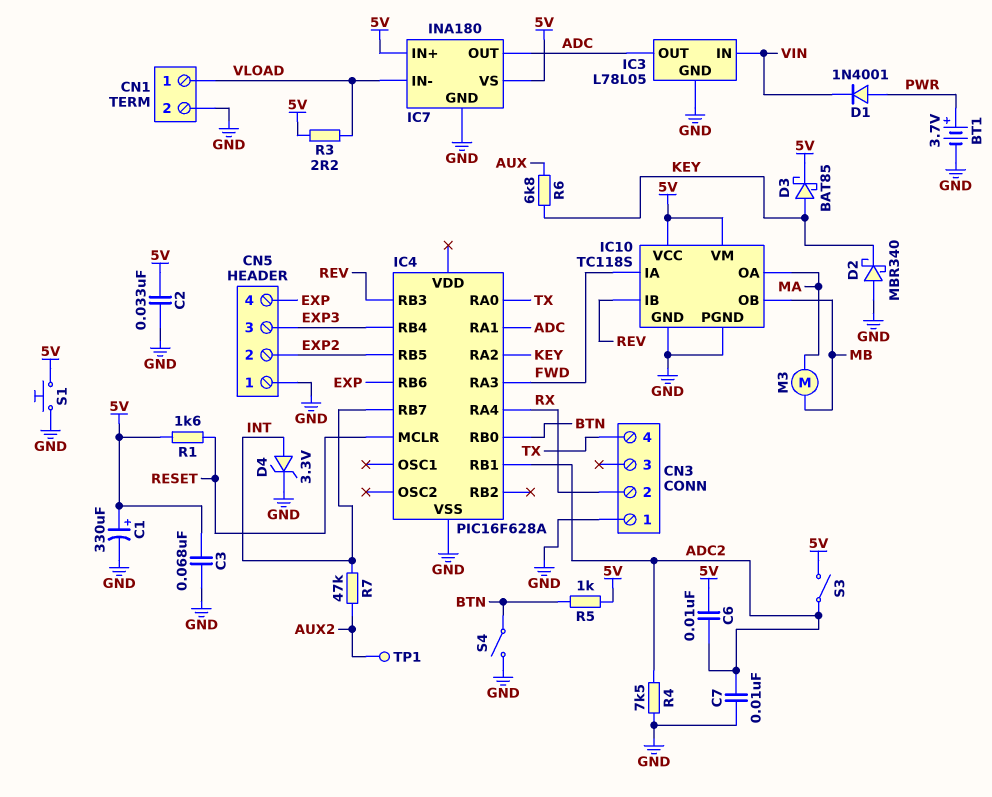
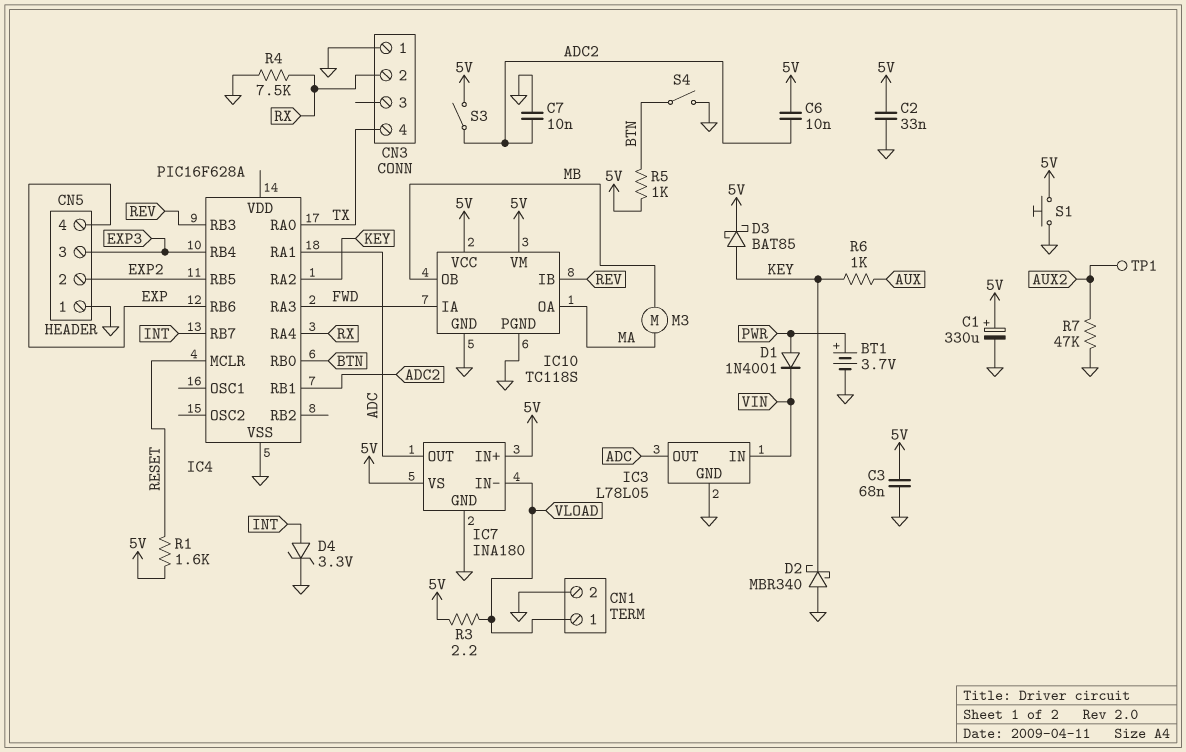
R4: 7.5k (ADC2, GND) -> 7.5k (GND, RX)
R6: 6.8k (AUX, KEY) -> 1k (AUX, KEY)
R7: 47k (AUX2, INT) -> 47k (AUX2, GND)

